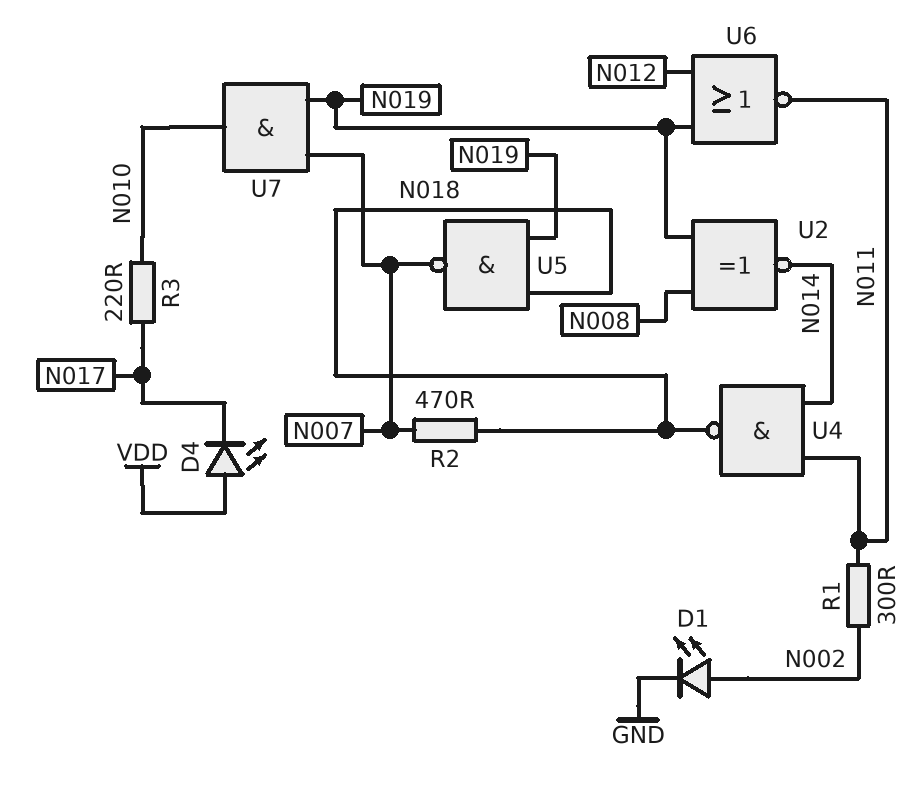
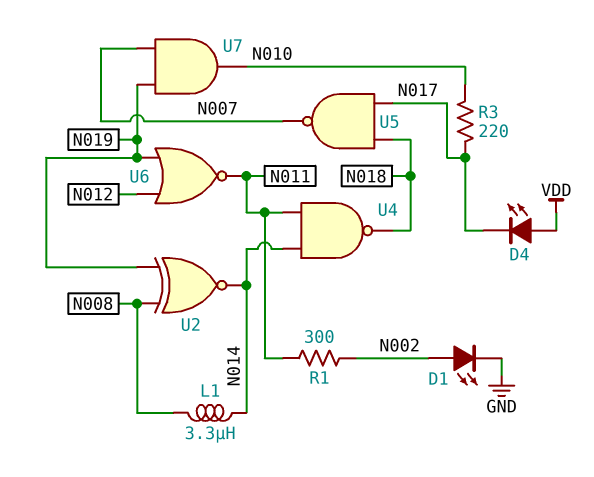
L1: none -> 3.3uH (N008, N014)
R2: 470 (N007, N018) -> none
U5: NAND (in N018, in N019, out N007) -> NAND (in N017, in N018, out N007)

